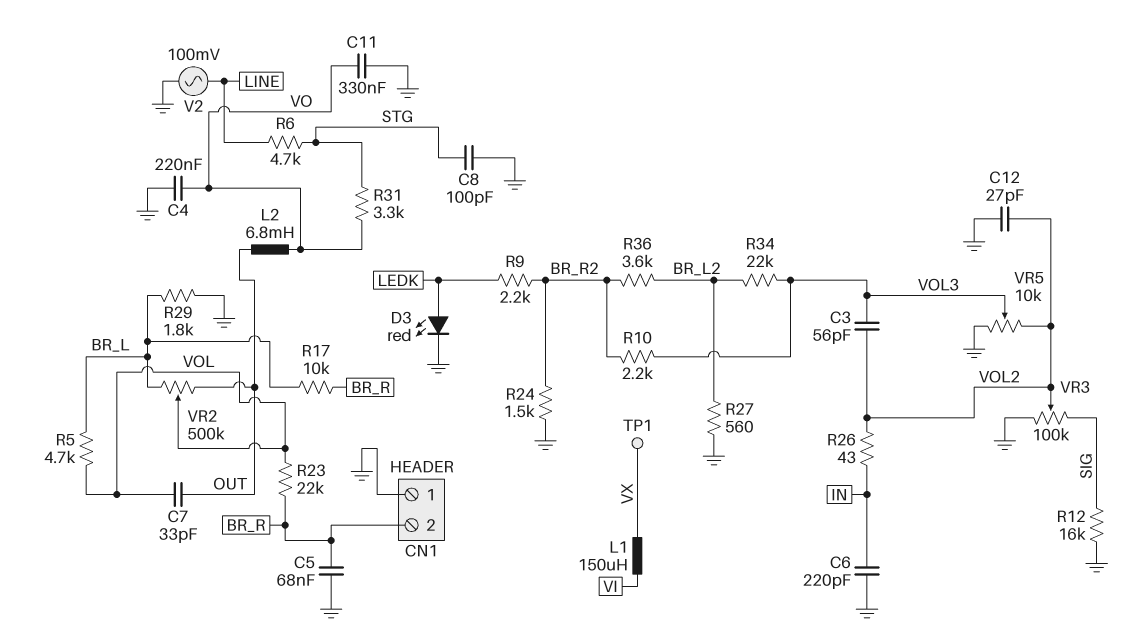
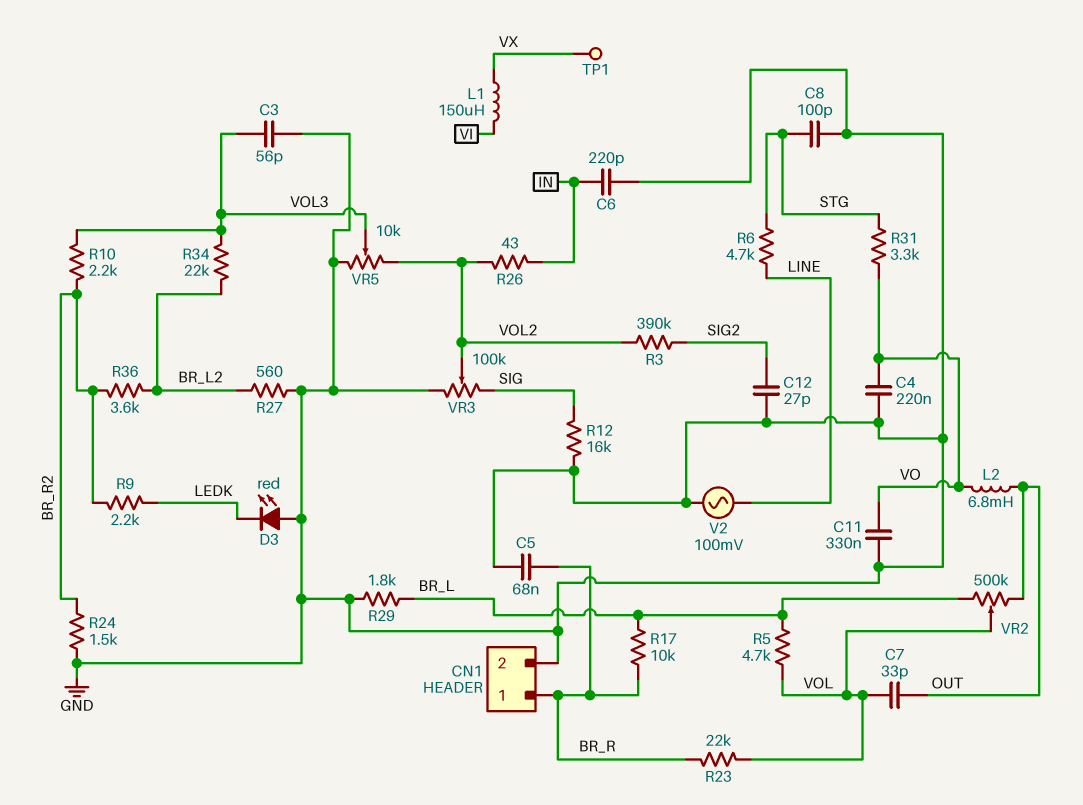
C3: 56pF (VOL2, VOL3) -> 56pF (GND, VOL3)
C12: 27pF (GND, VOL2) -> 27pF (GND, SIG2)
CN1 pin 1: GND -> BR_R
CN1 pin 2: BR_R -> GND
D3: LED red (A LEDK, K GND) -> LED red (A GND, K LEDK)
R3: none -> 390k (SIG2, VOL2)

